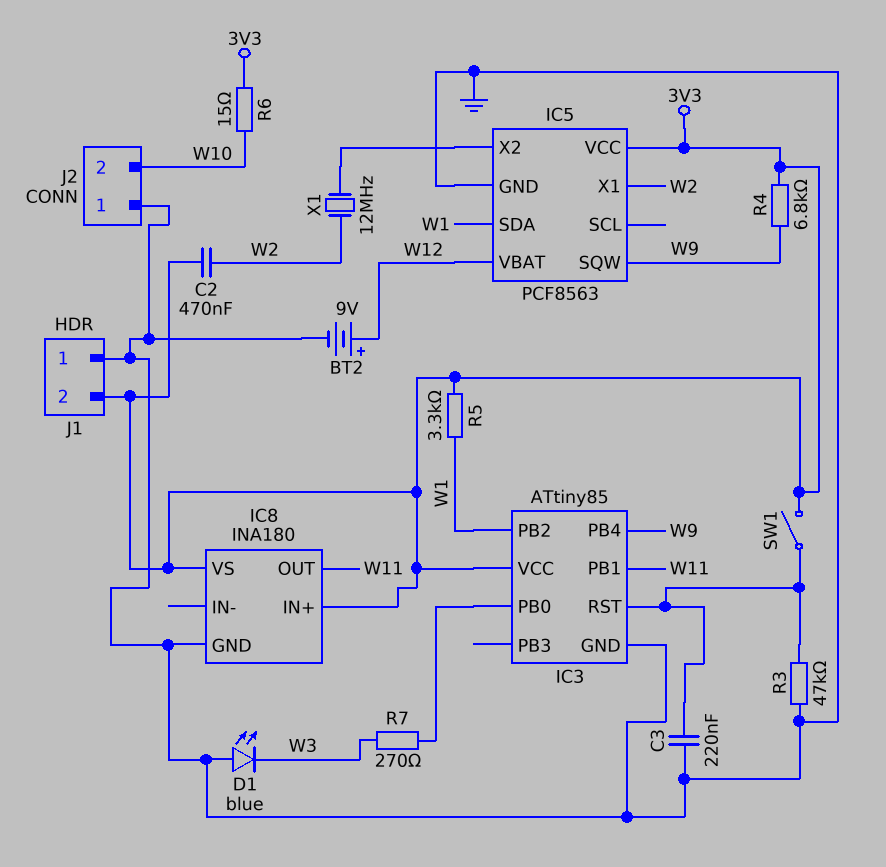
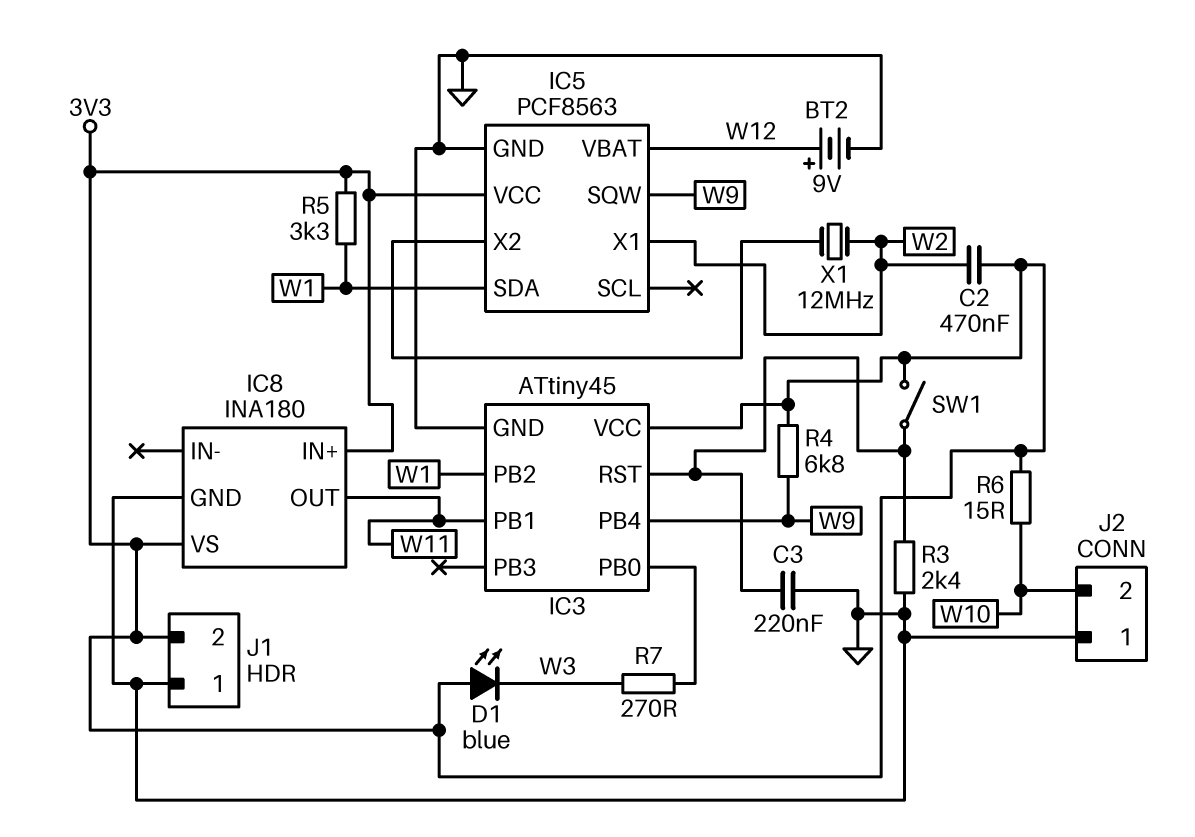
D1: LED blue (A GND, K W3) -> LED blue (A 3V3, K W3)
IC3: ATtiny85 -> ATtiny45
R3: 47k (GND, IC3/RST) -> 2.4k (GND, IC3/RST)

